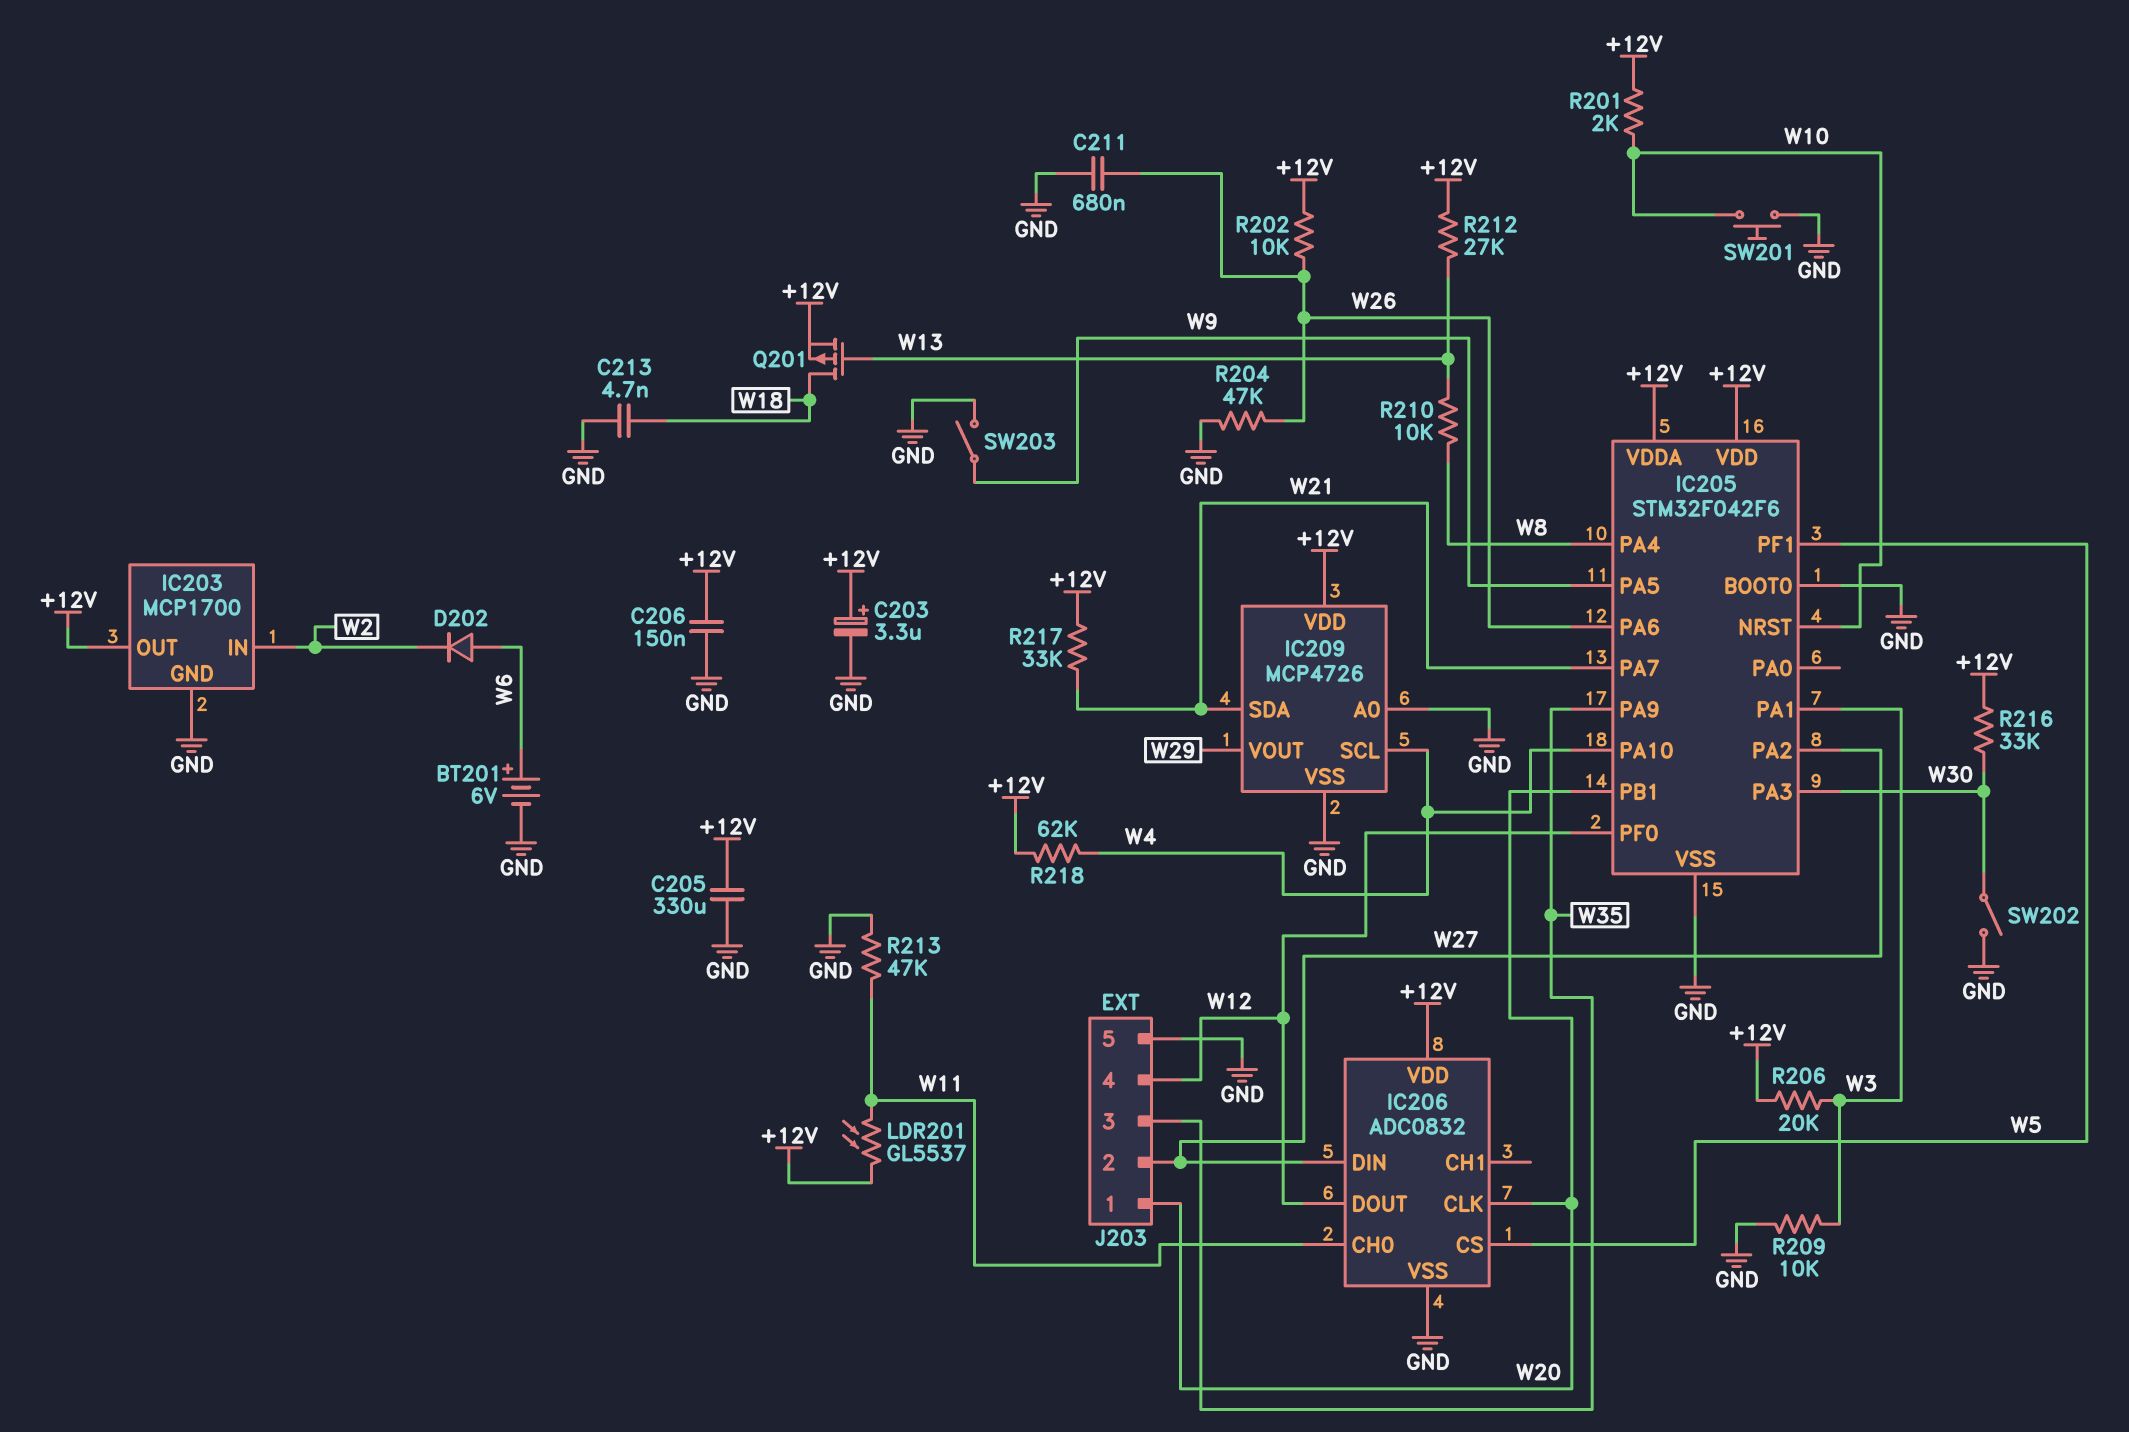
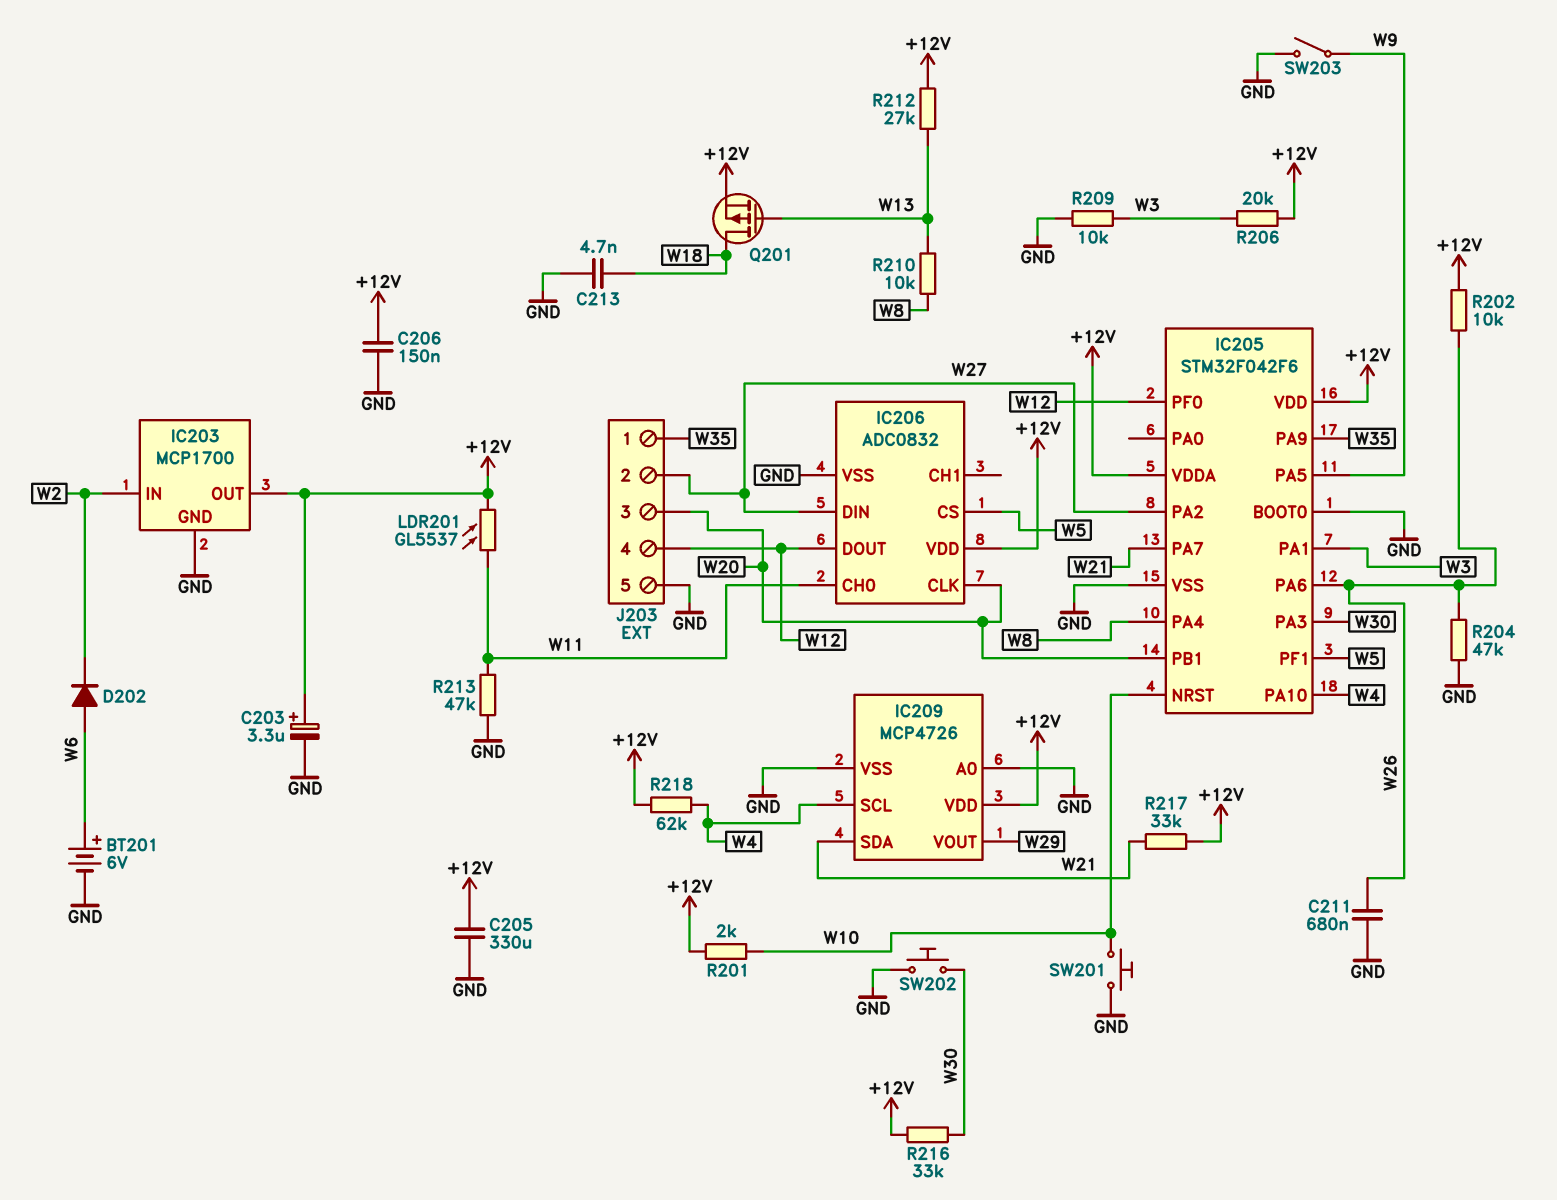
J203 pin 1: W20 -> W35
J203 pin 3: W35 -> W20
SW202: switch (GND, W30) -> button (GND, W30)

